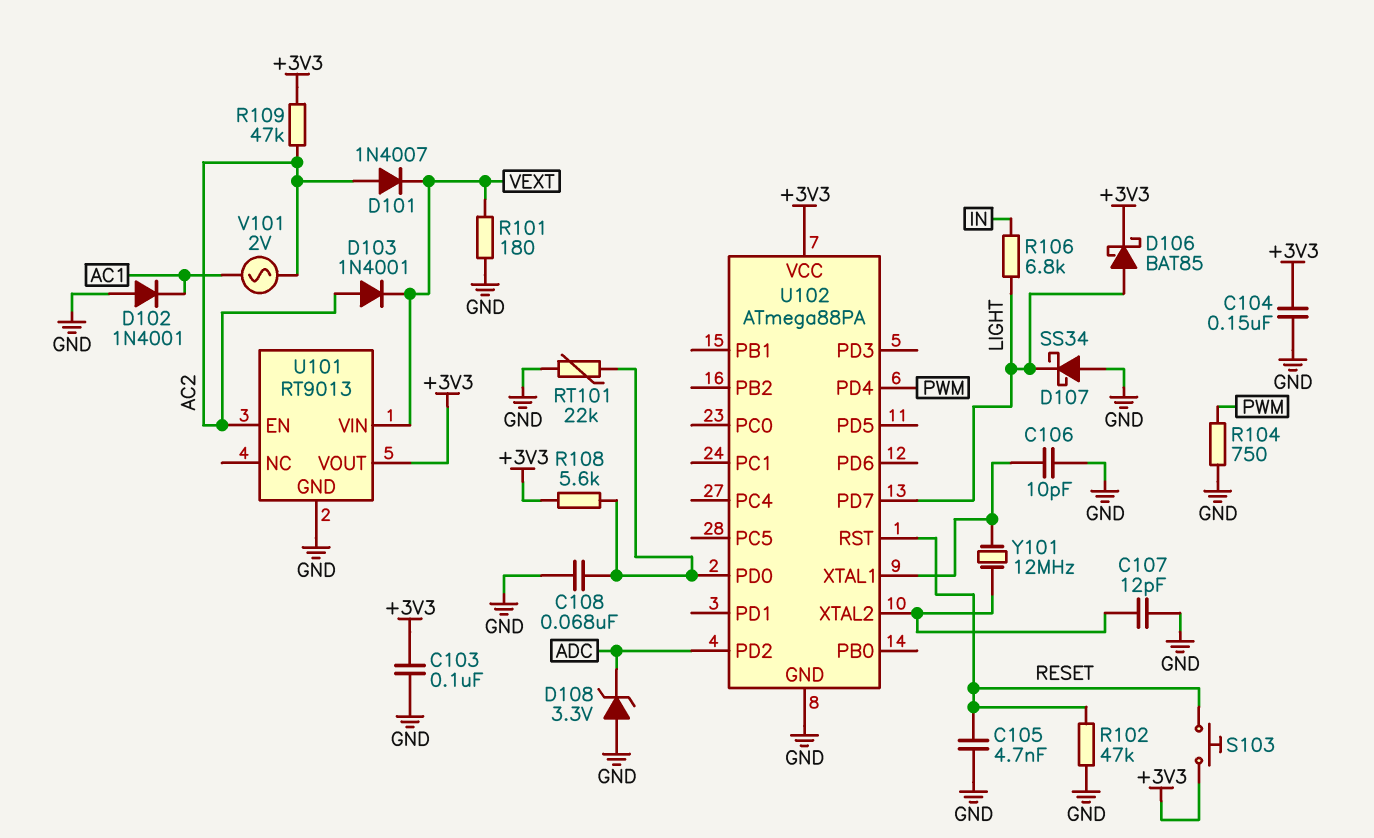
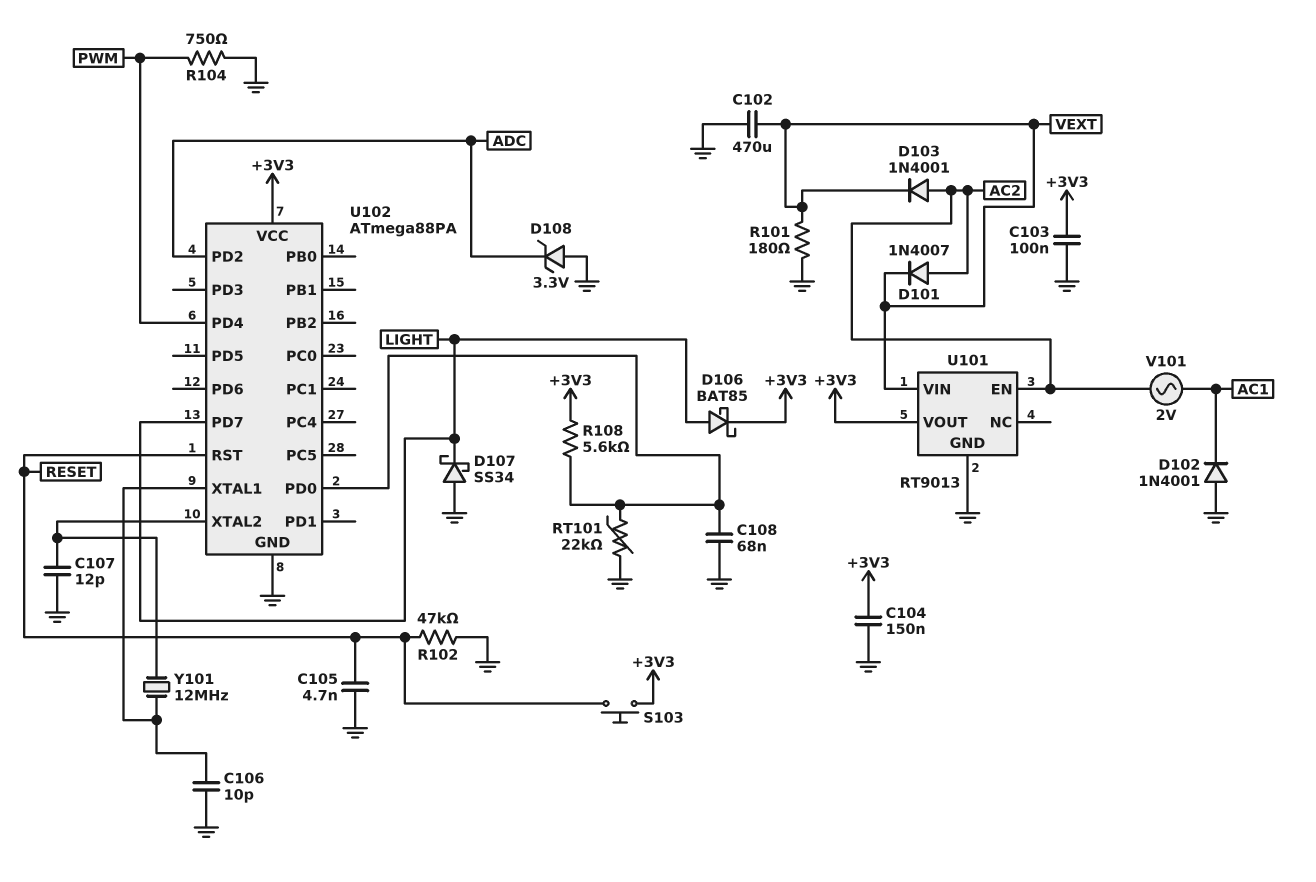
C102: none -> 470uF (GND, VEXT)
R106: 6.8k (IN, LIGHT) -> none
R109: 47k (+3V3, AC2) -> none

